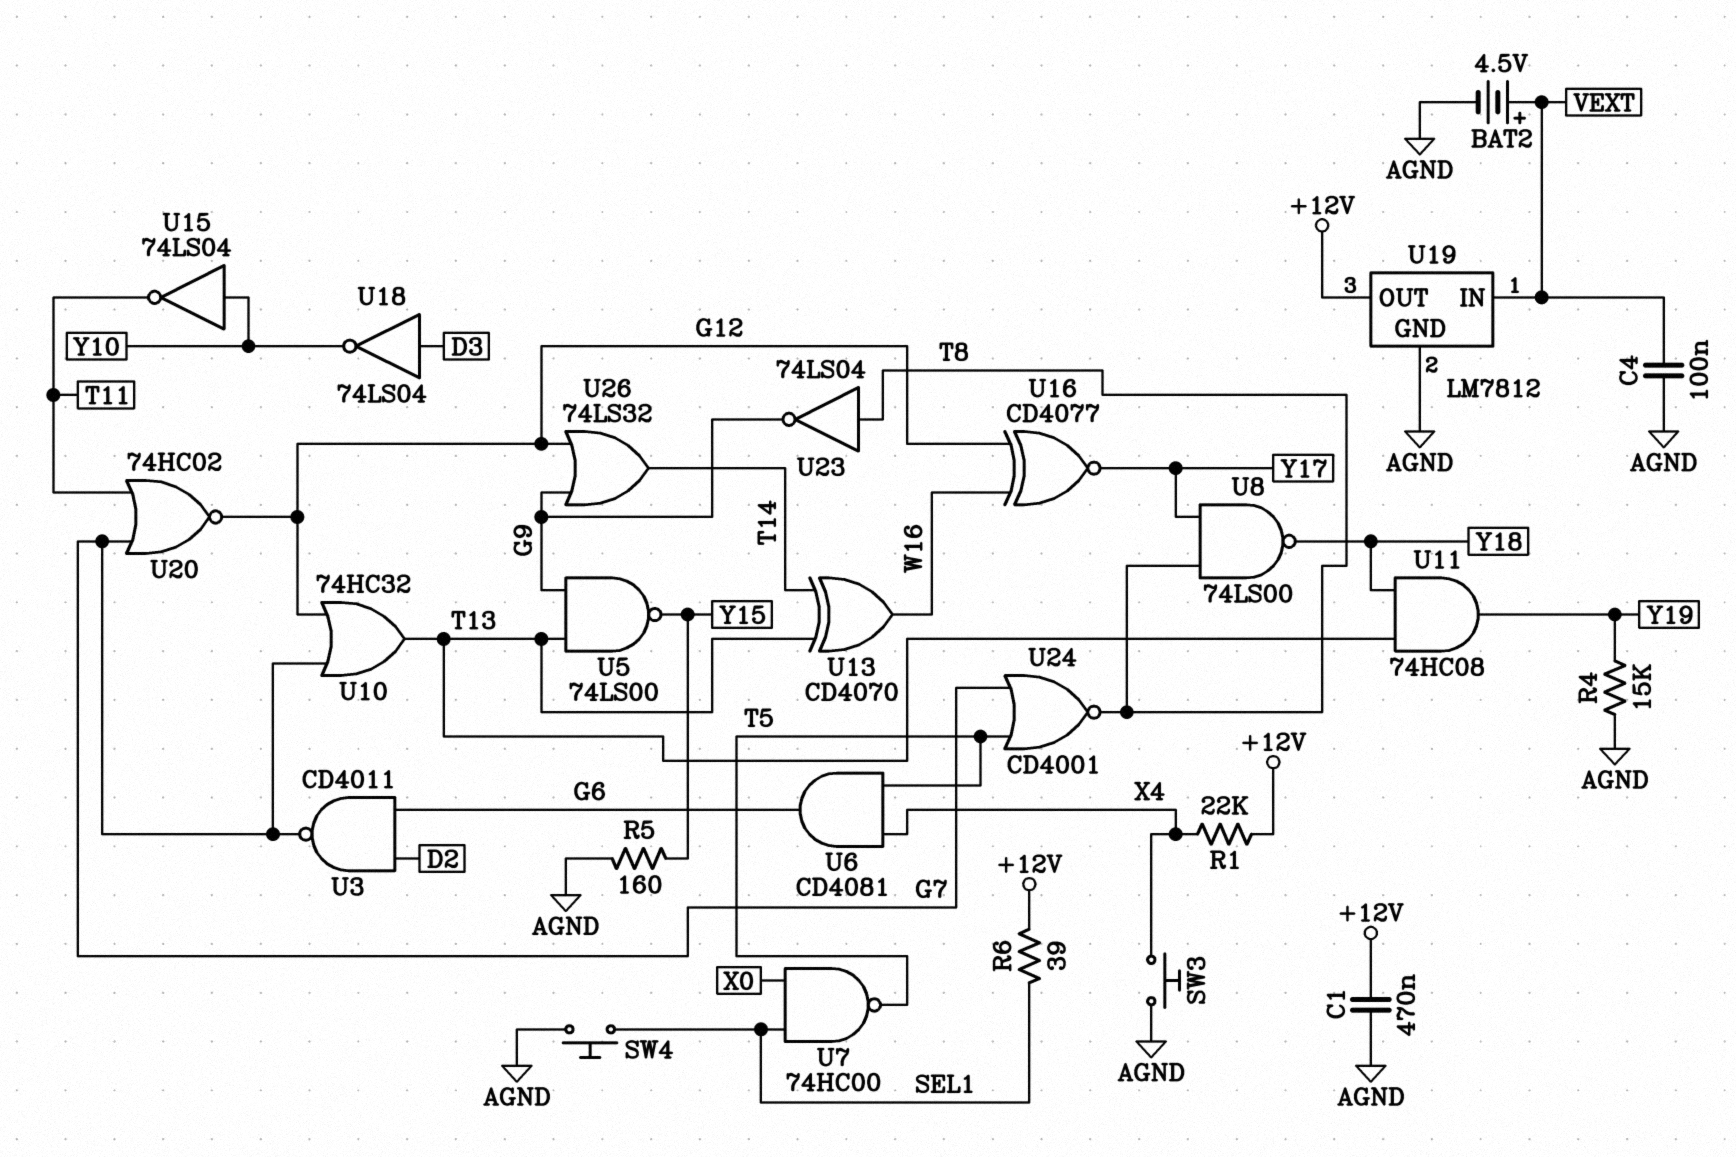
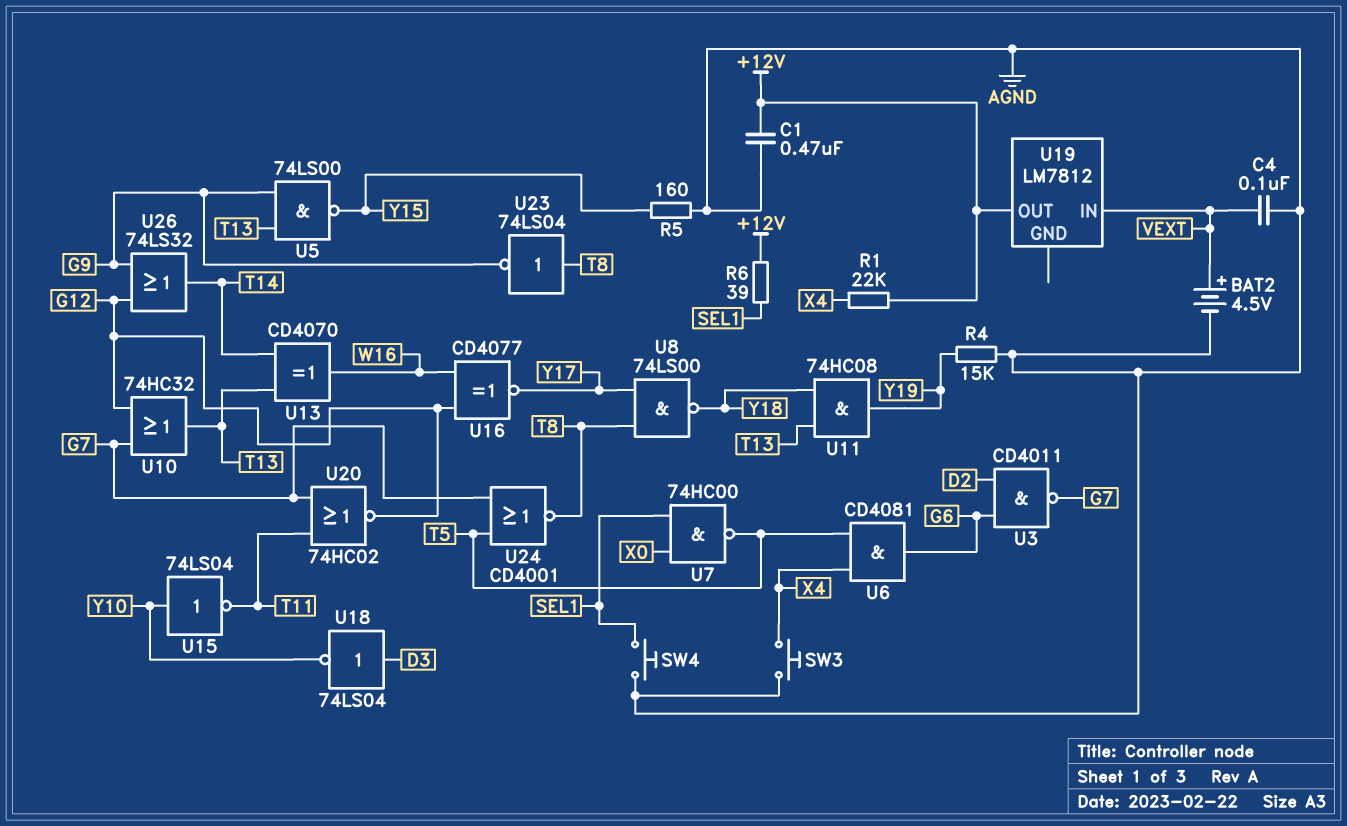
U19 pin GND: AGND -> none

